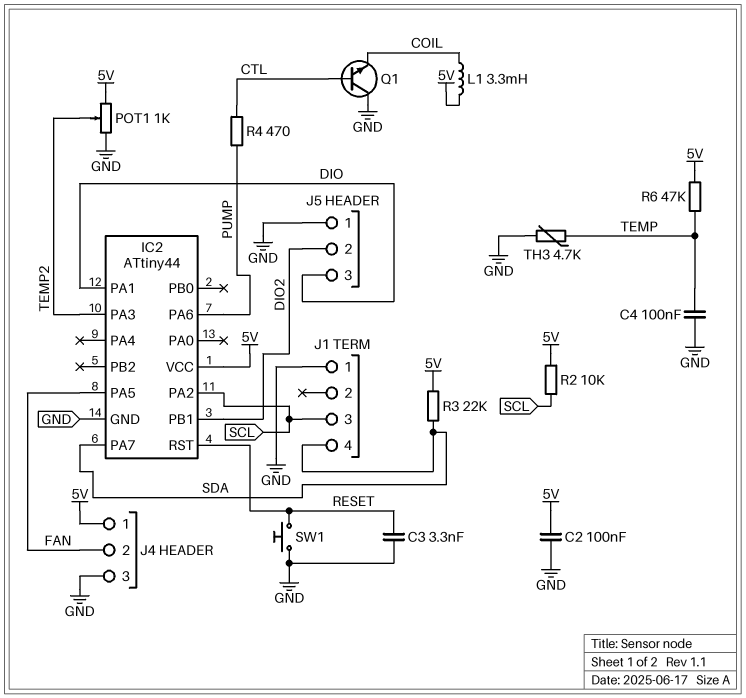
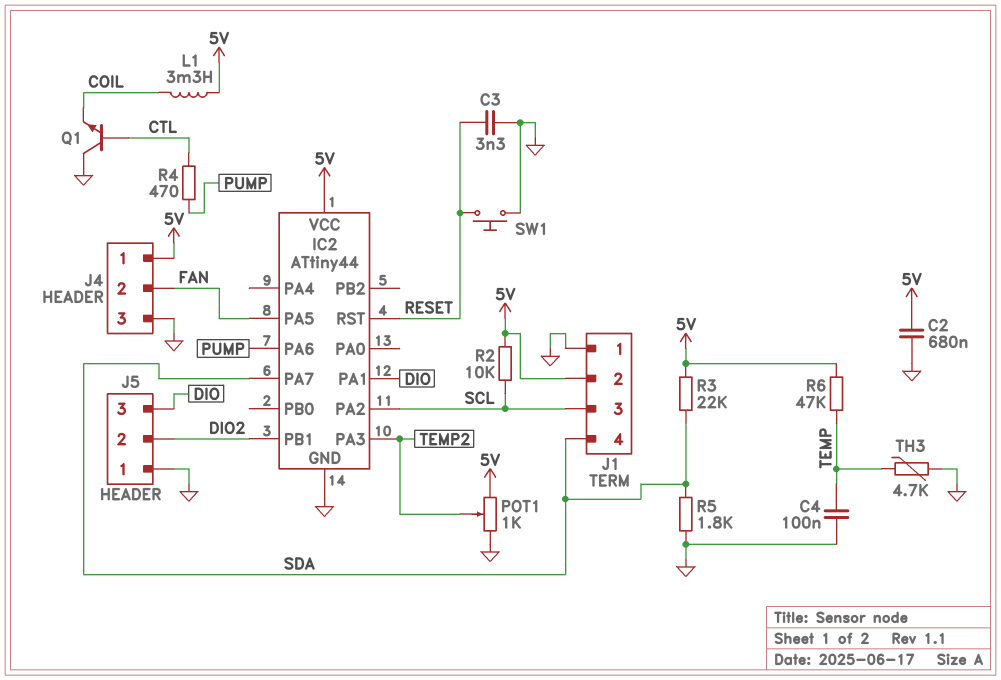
C2: 100nF (5V, GND) -> 680nF (5V, GND)
J1 pin 2: none -> 5V
R5: none -> 1.8k (GND, SDA)

